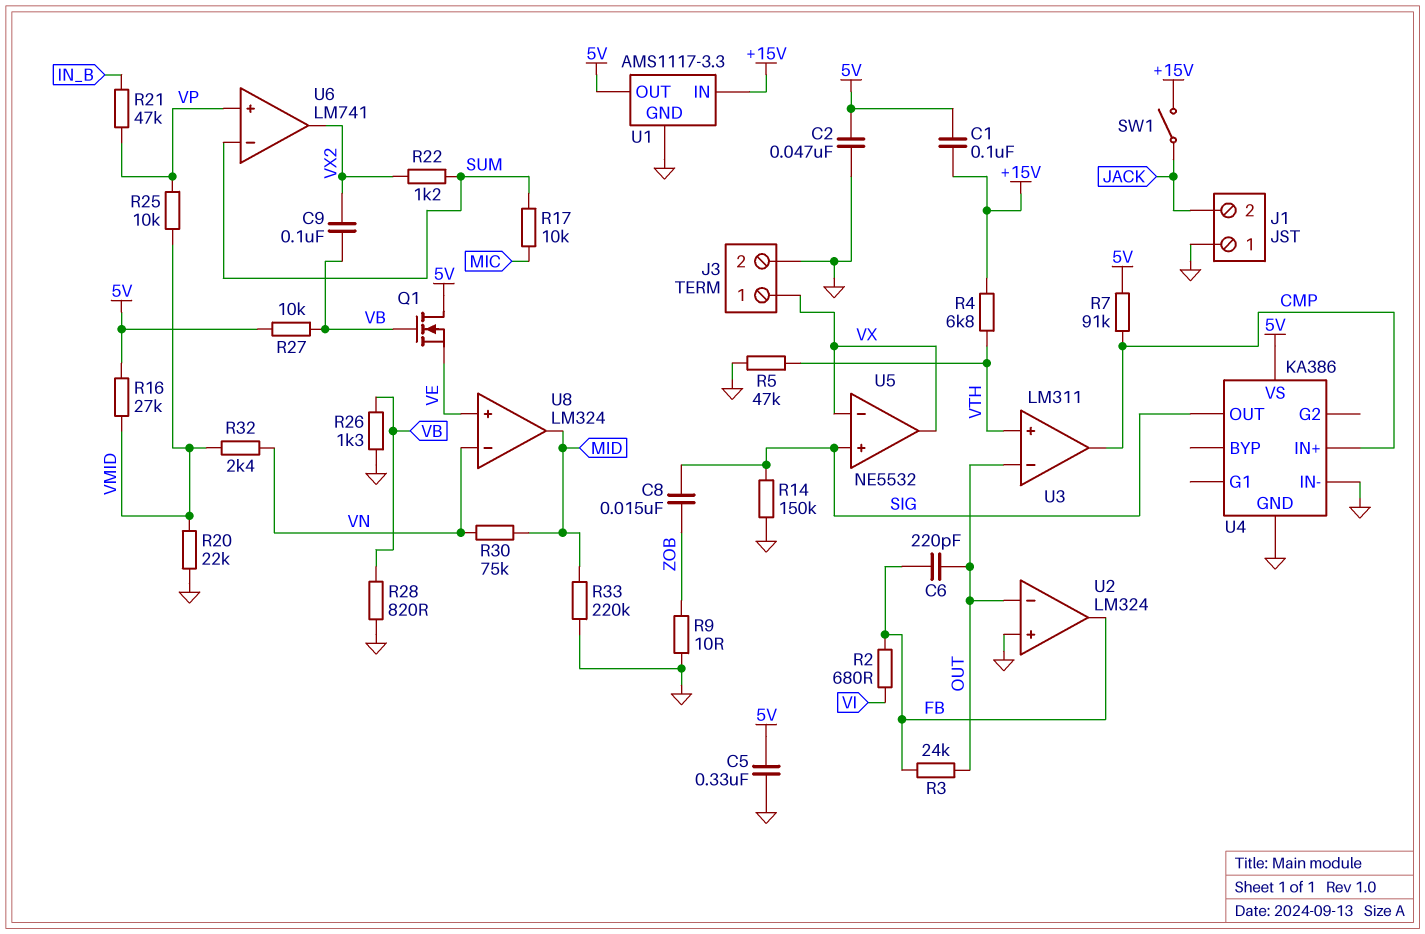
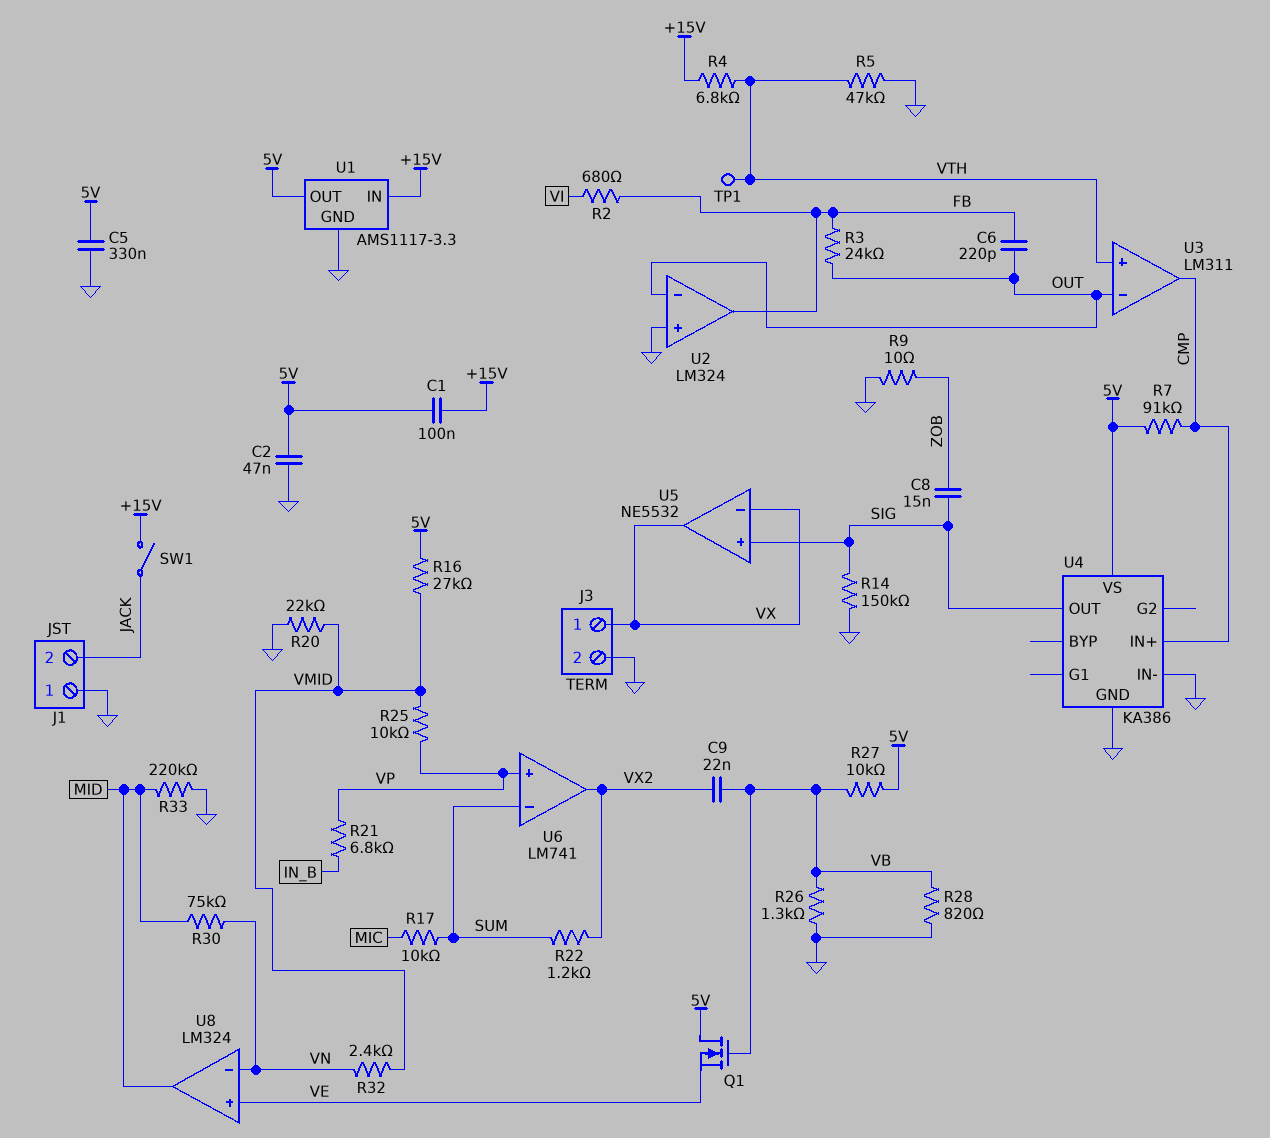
C9: 100nF (VB, VX2) -> 22nF (VB, VX2)
R21: 47k (IN_B, VP) -> 6.8k (IN_B, VP)
TP1: none -> test point (VTH)

